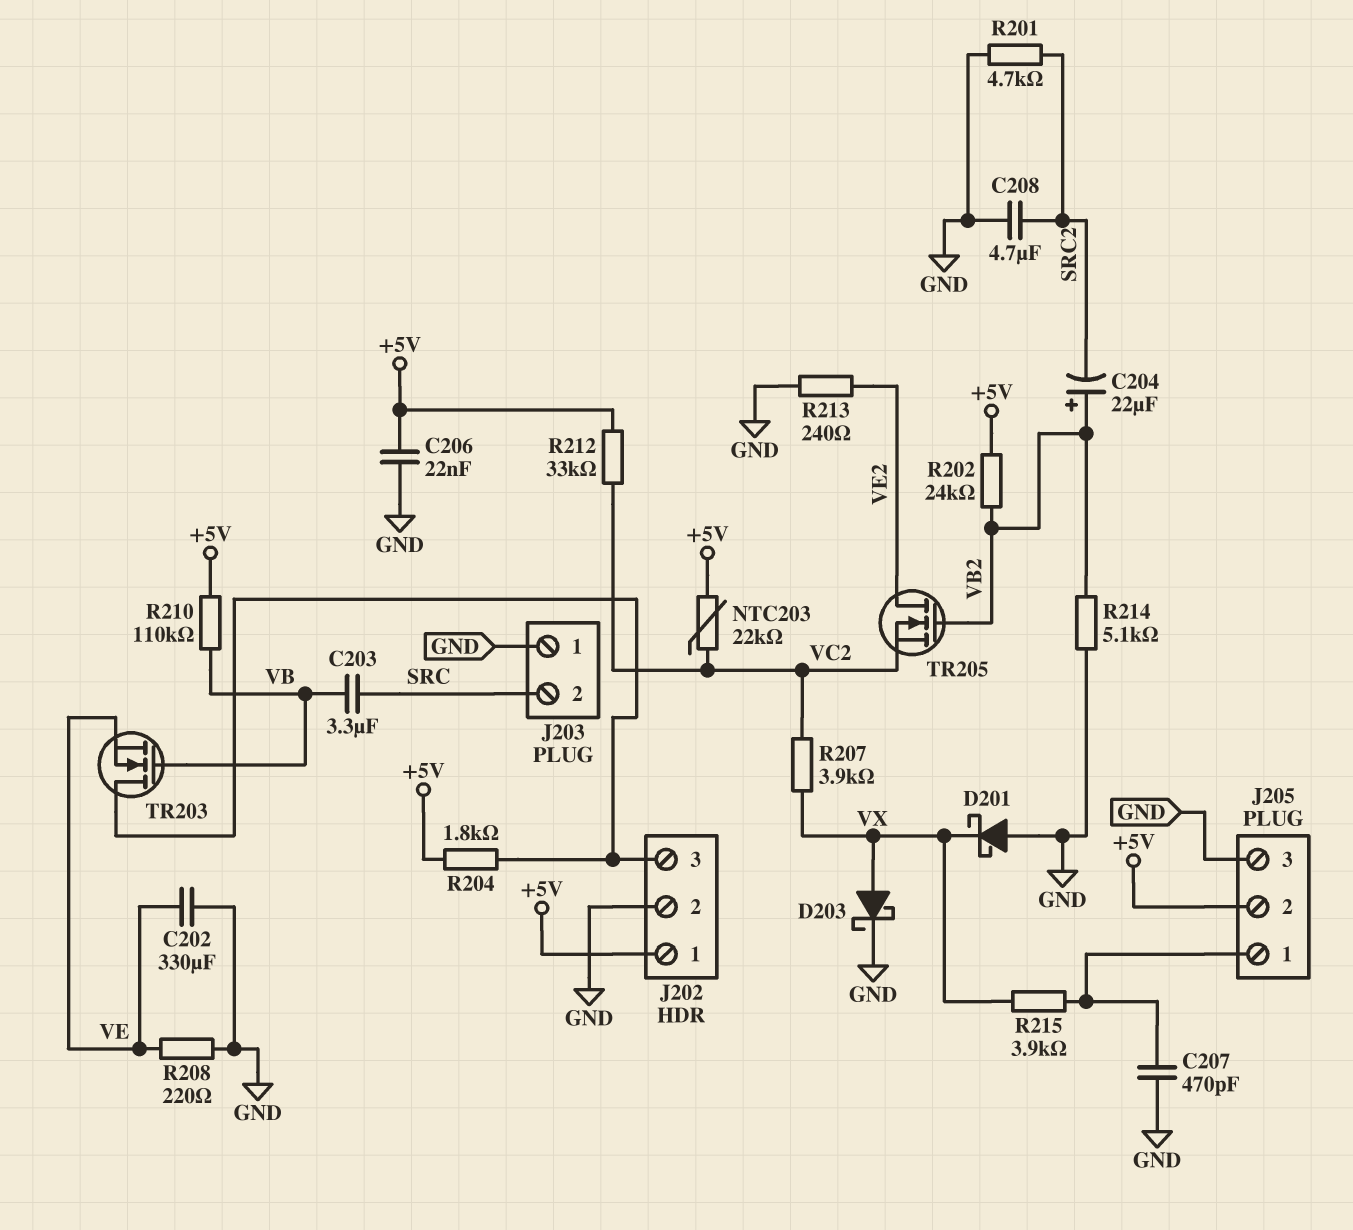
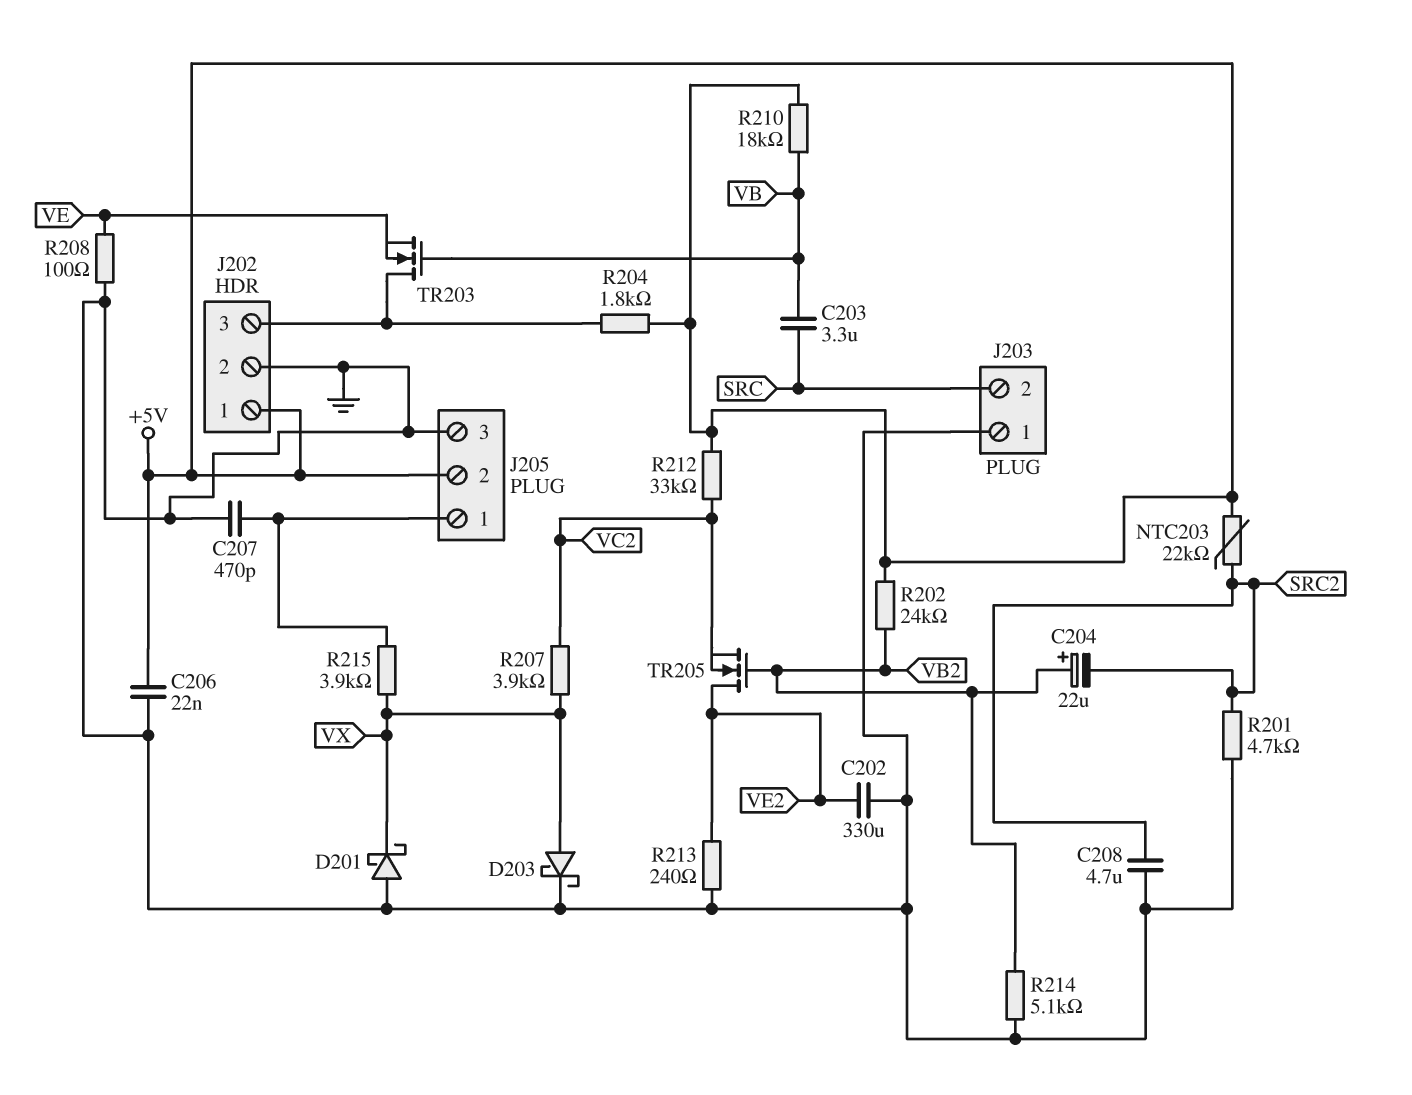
C202: 330uF (GND, VE) -> 330uF (GND, VE2)
NTC203: 22k (+5V, VC2) -> 22k (+5V, SRC2)
R208: 220 (GND, VE) -> 100 (GND, VE)
R210: 110k (+5V, VB) -> 18k (+5V, VB)

